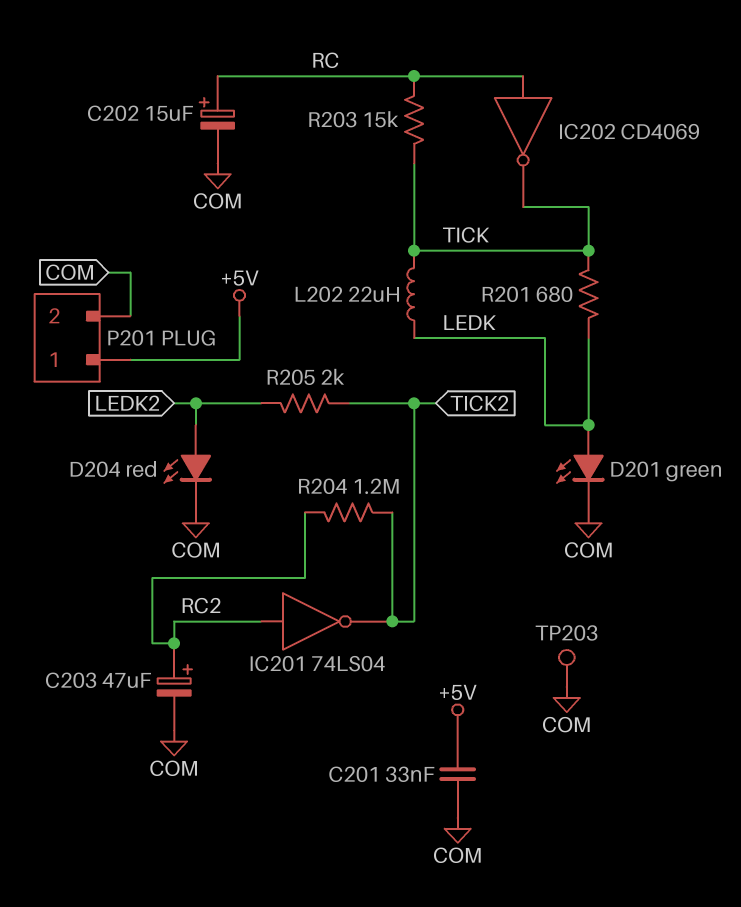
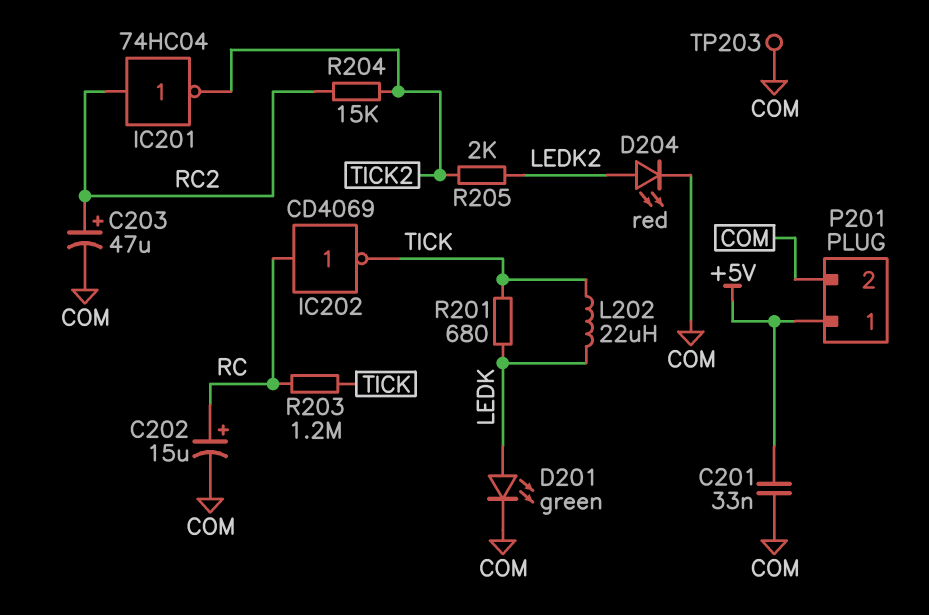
IC201: NOT 74LS04 (in RC2, out TICK2) -> NOT 74HC04 (in RC2, out TICK2)
R203: 15k (RC, TICK) -> 1.2M (RC, TICK)
R204: 1.2M (RC2, TICK2) -> 15k (RC2, TICK2)

